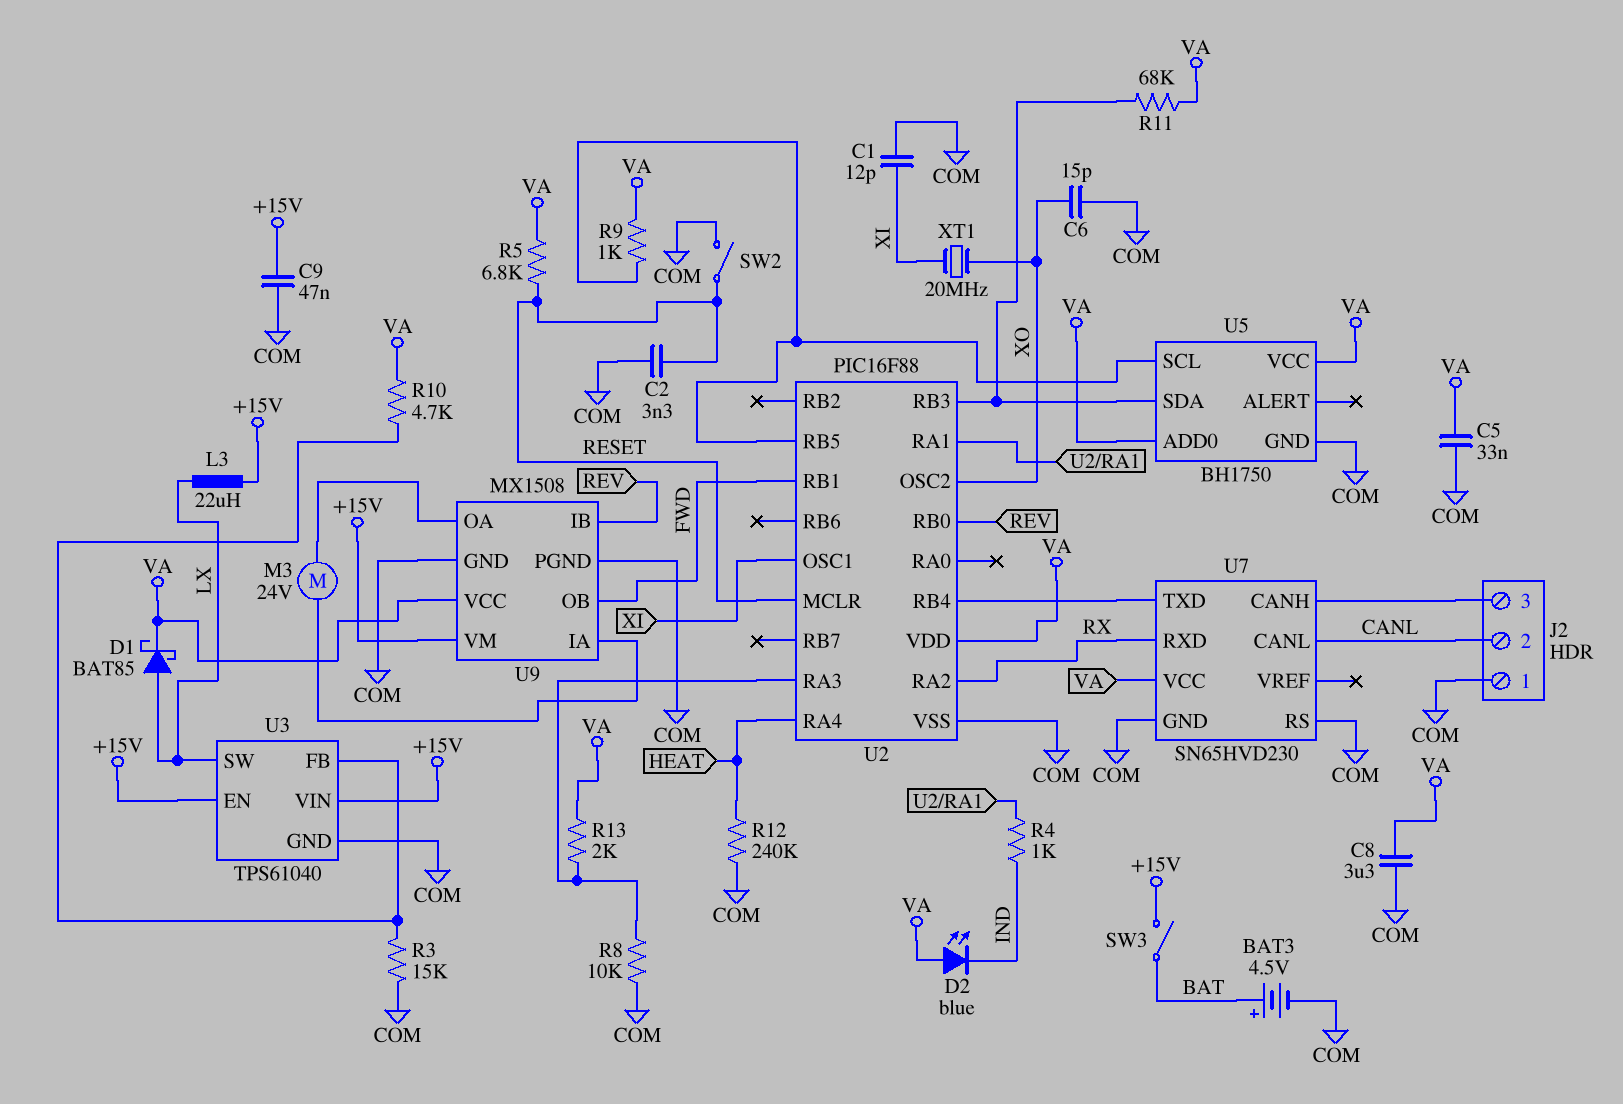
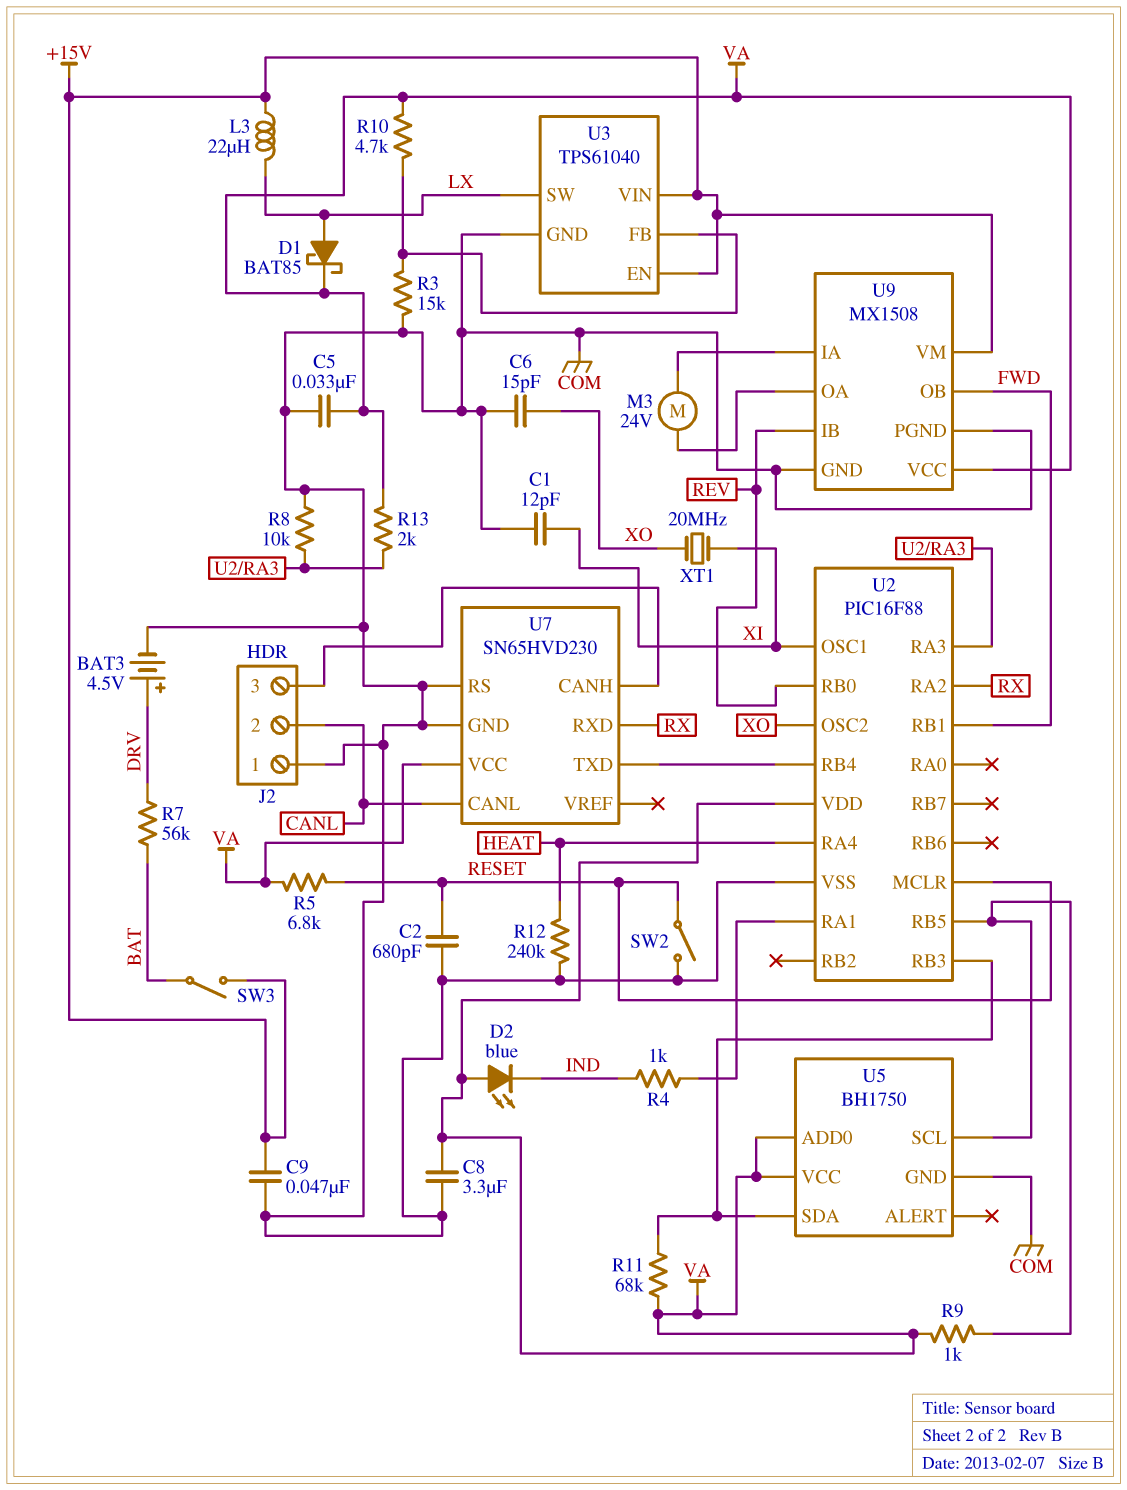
BAT3: 4.5V (plus BAT, minus COM) -> 4.5V (plus DRV, minus COM)
C2: 3.3nF (COM, RESET) -> 680pF (COM, RESET)
R7: none -> 56k (BAT, DRV)

